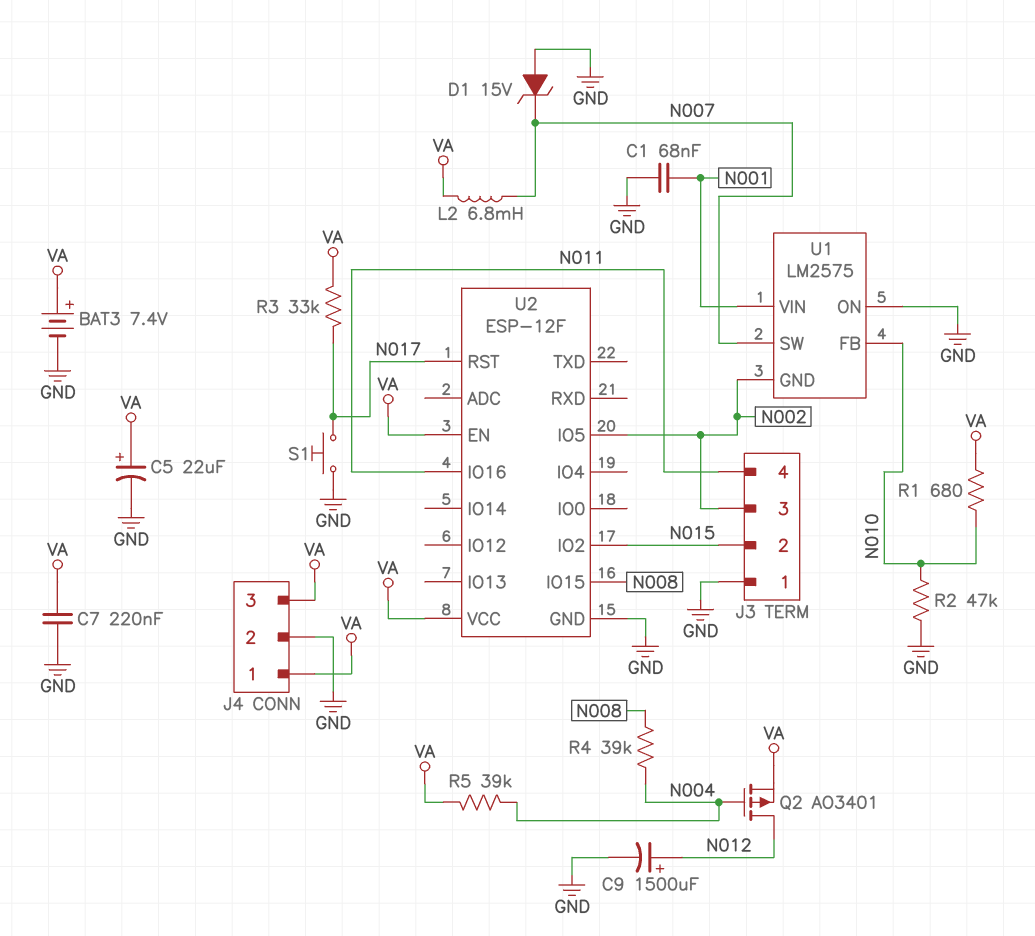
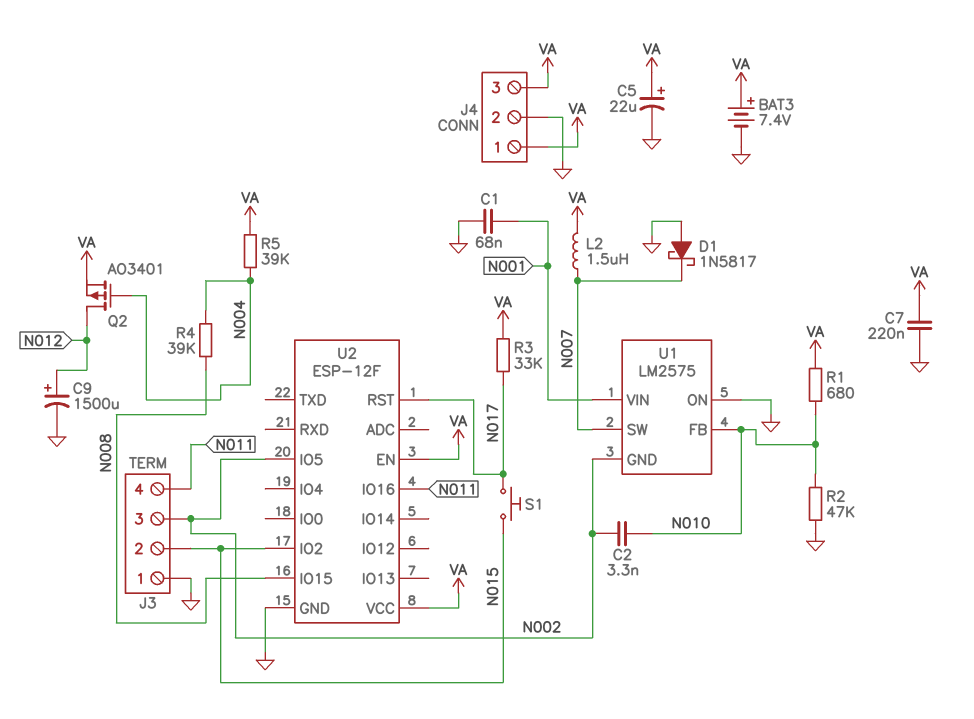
C2: none -> 3.3nF (N002, N010)
D1: zener 15V (A GND, K N007) -> schottky 1N5817 (A GND, K N007)
L2: 6.8mH (N007, VA) -> 1.5uH (N007, VA)
S1: button (GND, N017) -> button (N015, N017)

